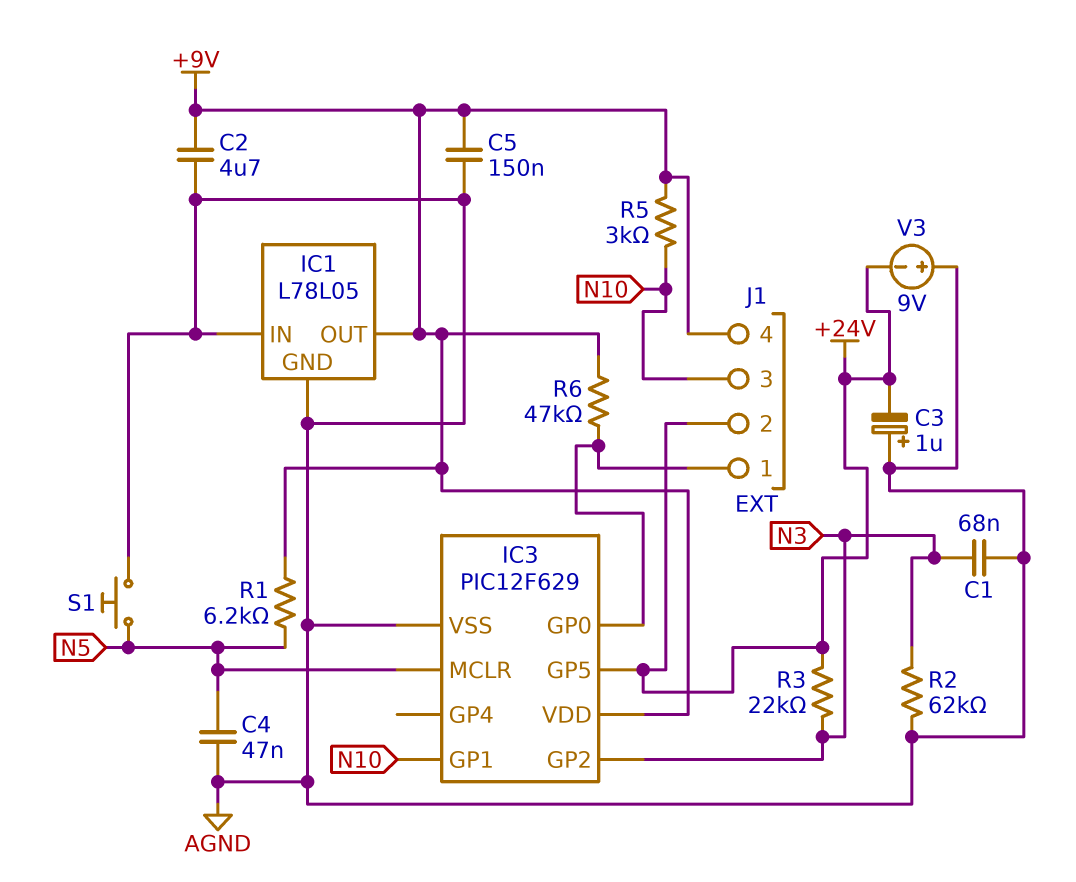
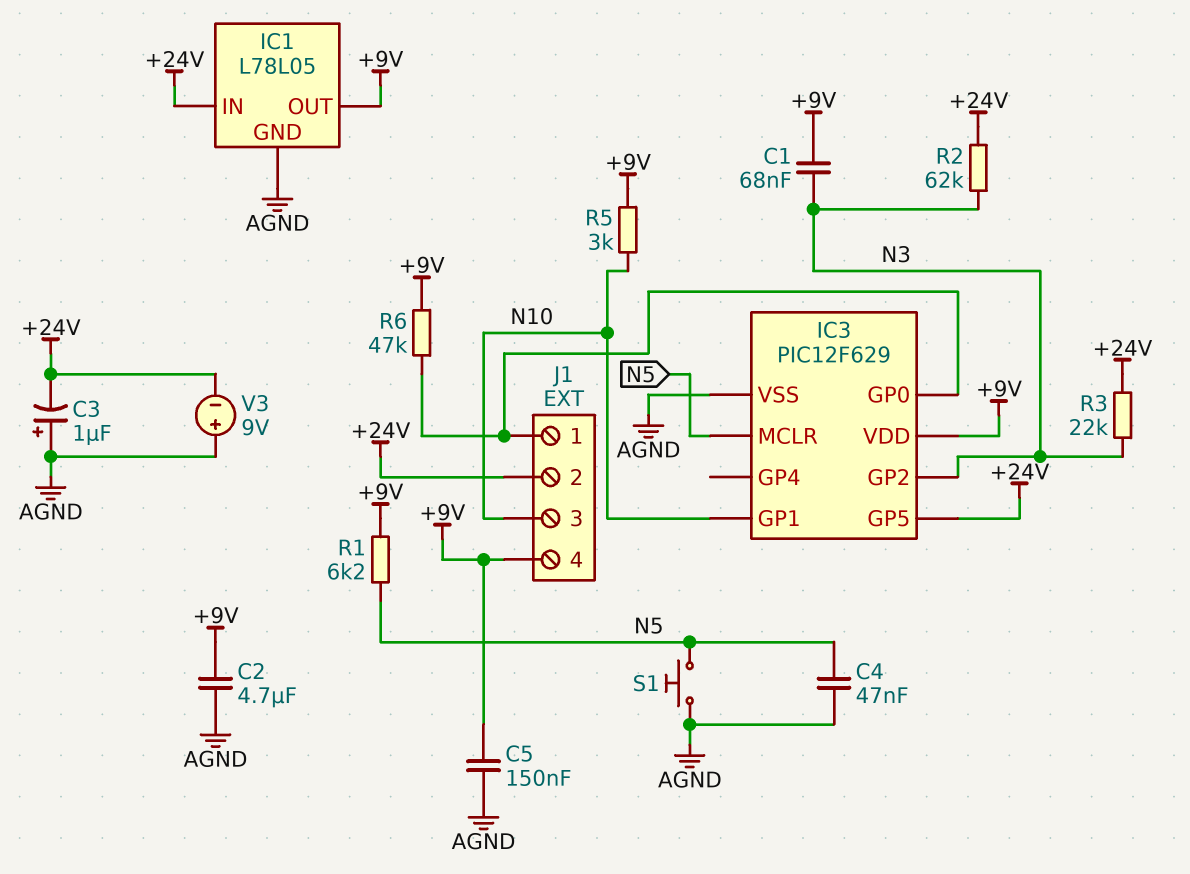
C1: 68nF (AGND, N3) -> 68nF (+9V, N3)
IC1 pin IN: AGND -> +24V
R2: 62k (AGND, N3) -> 62k (+24V, N3)

